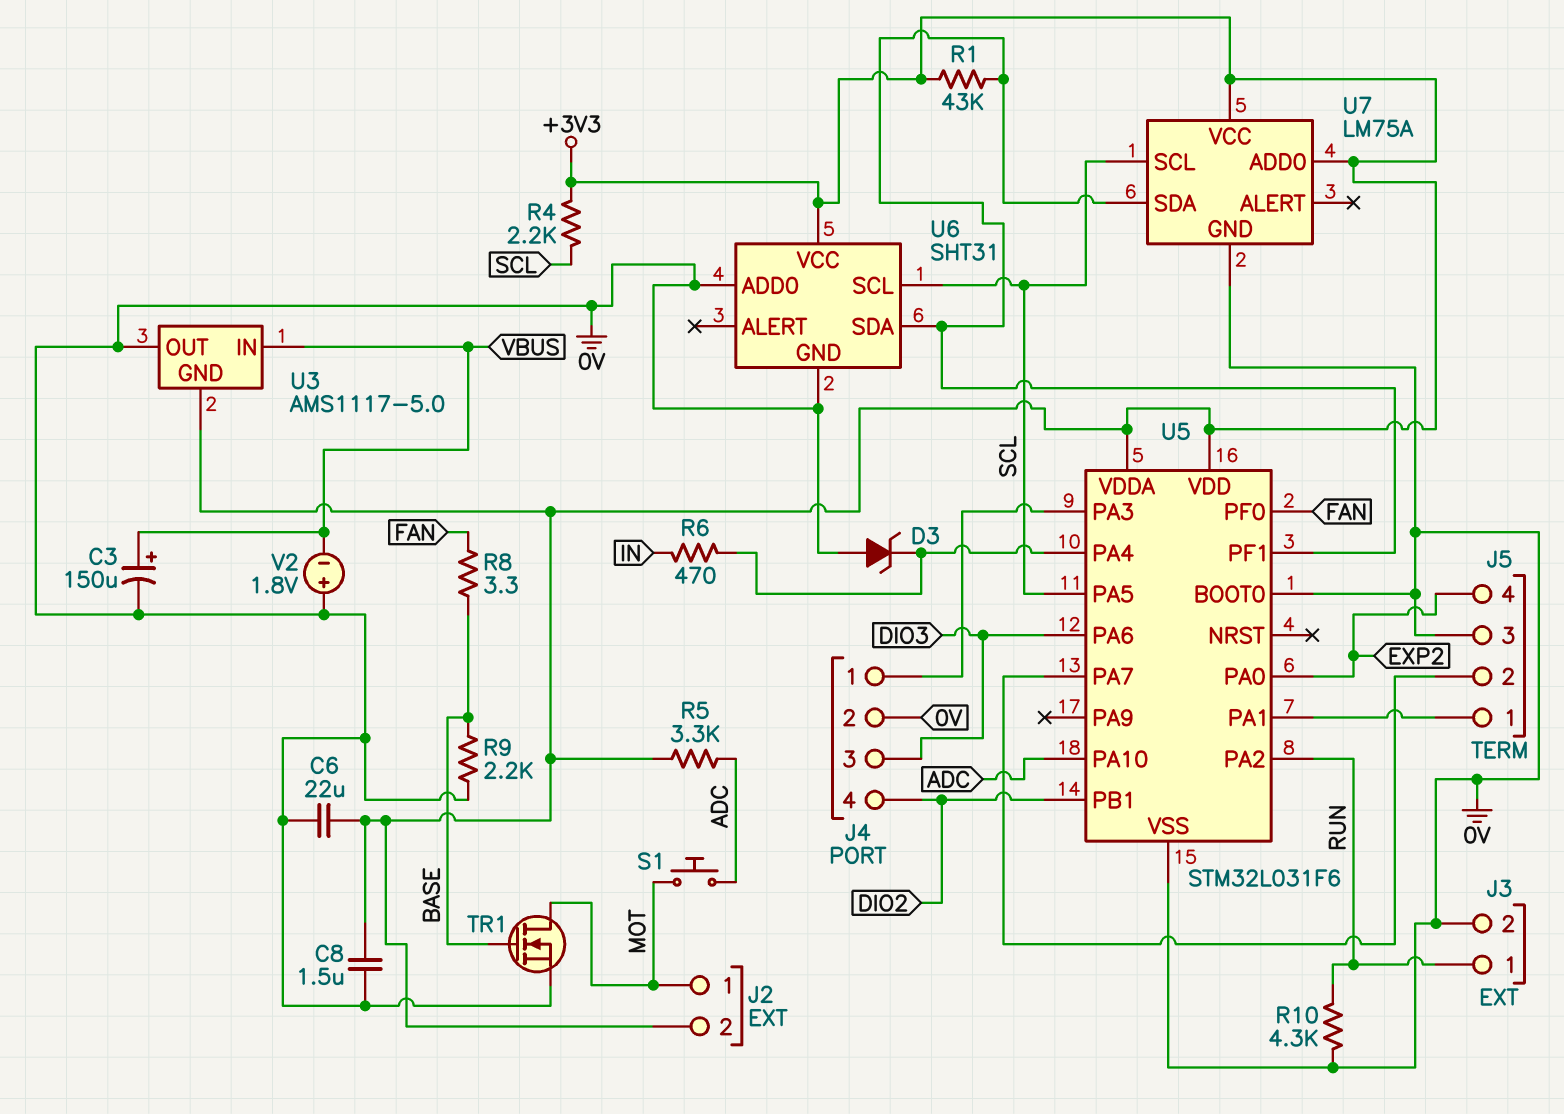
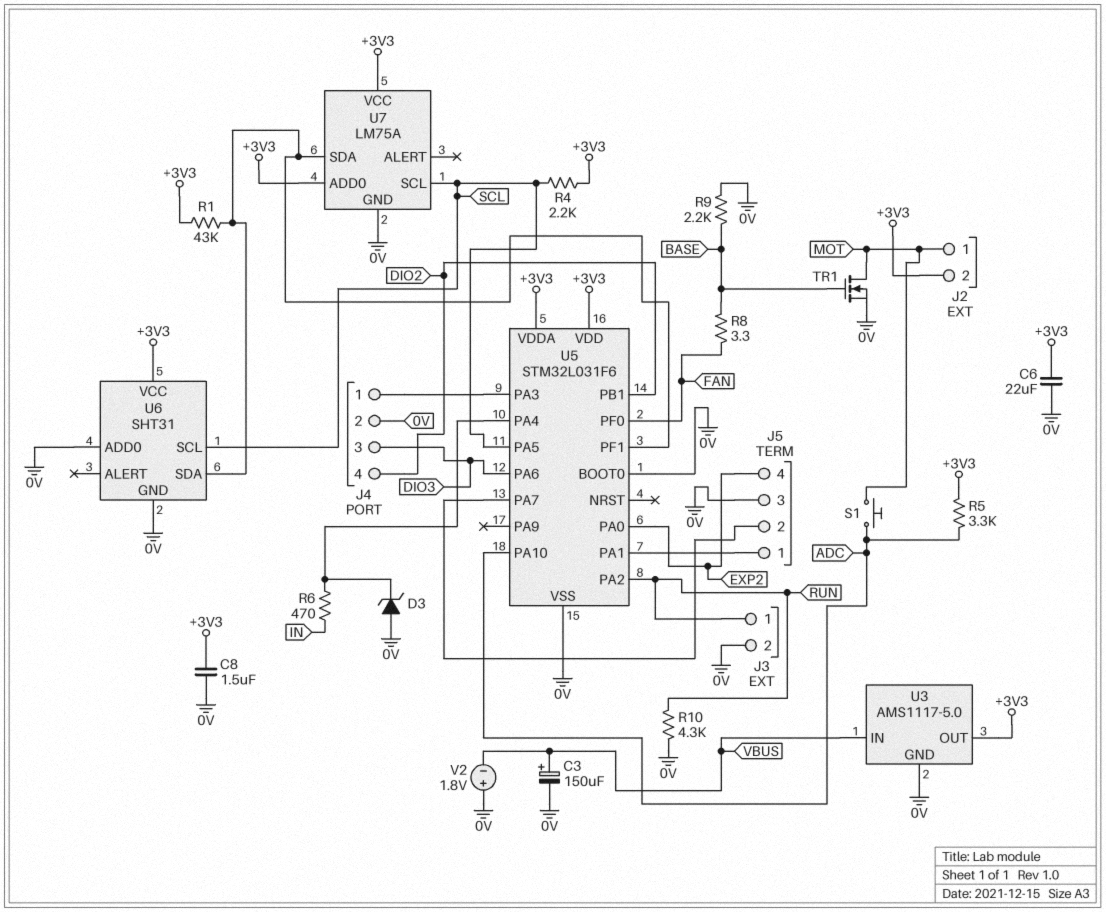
U3 pin GND: +3V3 -> 0V
U3 pin OUT: 0V -> +3V3

